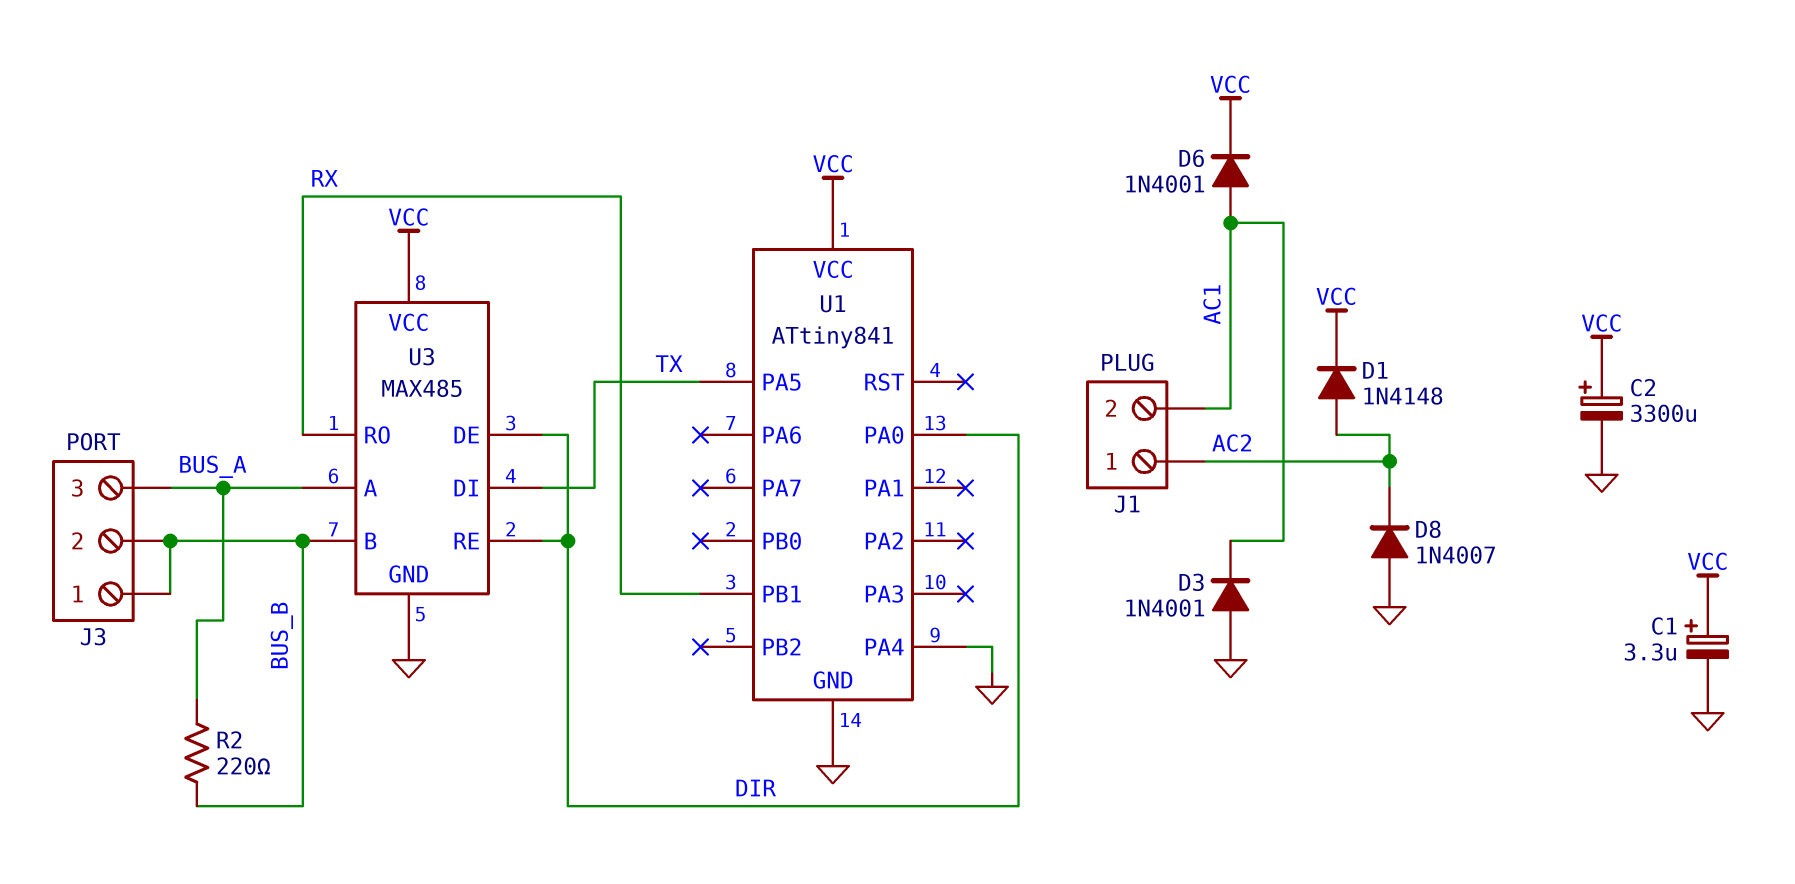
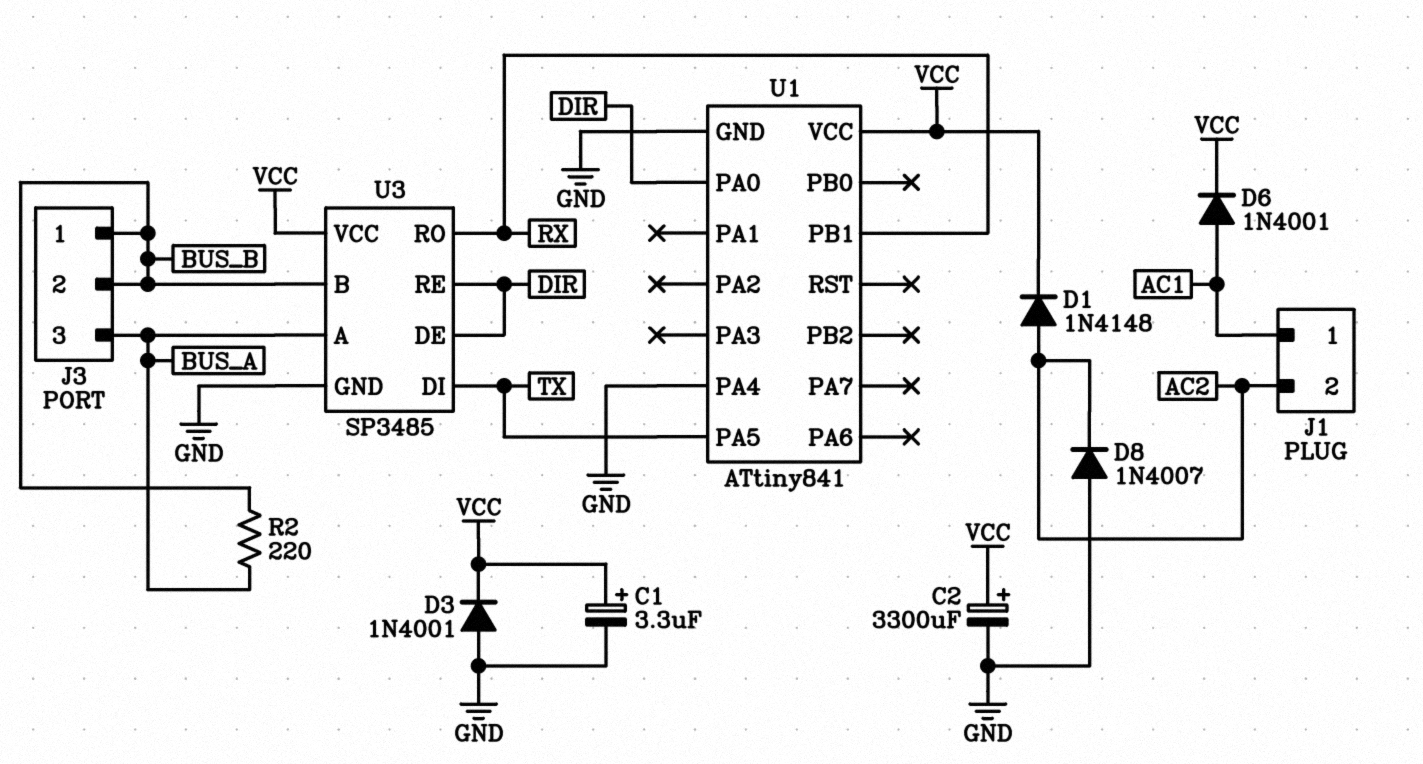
D3: diode 1N4001 (A GND, K AC1) -> diode 1N4001 (A GND, K VCC)
J1 pin 1: AC2 -> AC1
J1 pin 2: AC1 -> AC2
U3: MAX485 -> SP3485

